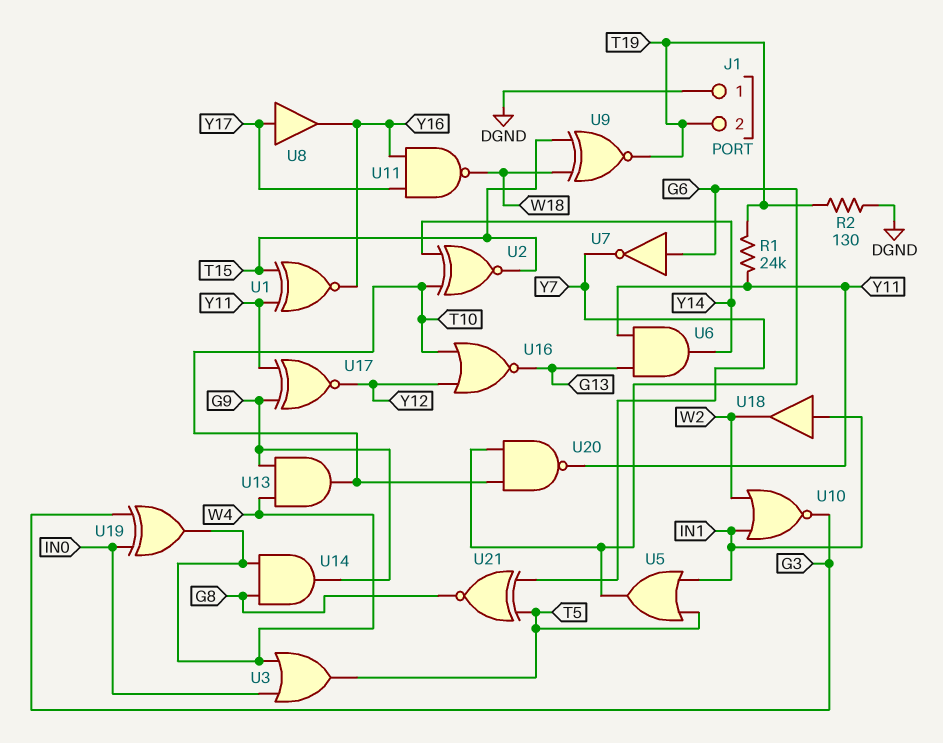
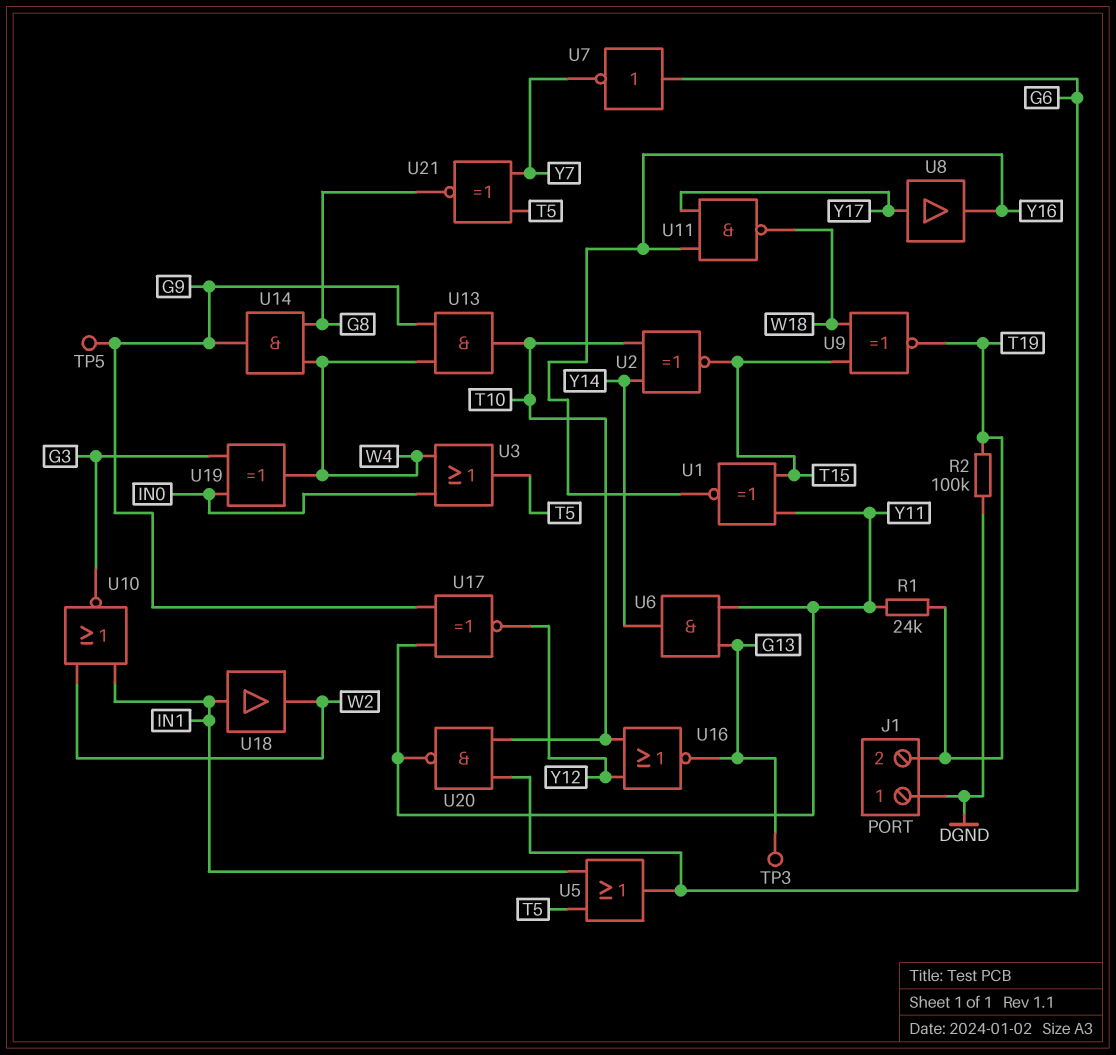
R2: 130 (DGND, T19) -> 100k (DGND, T19)
TP3: none -> test point (G13)
TP5: none -> test point (G9)

